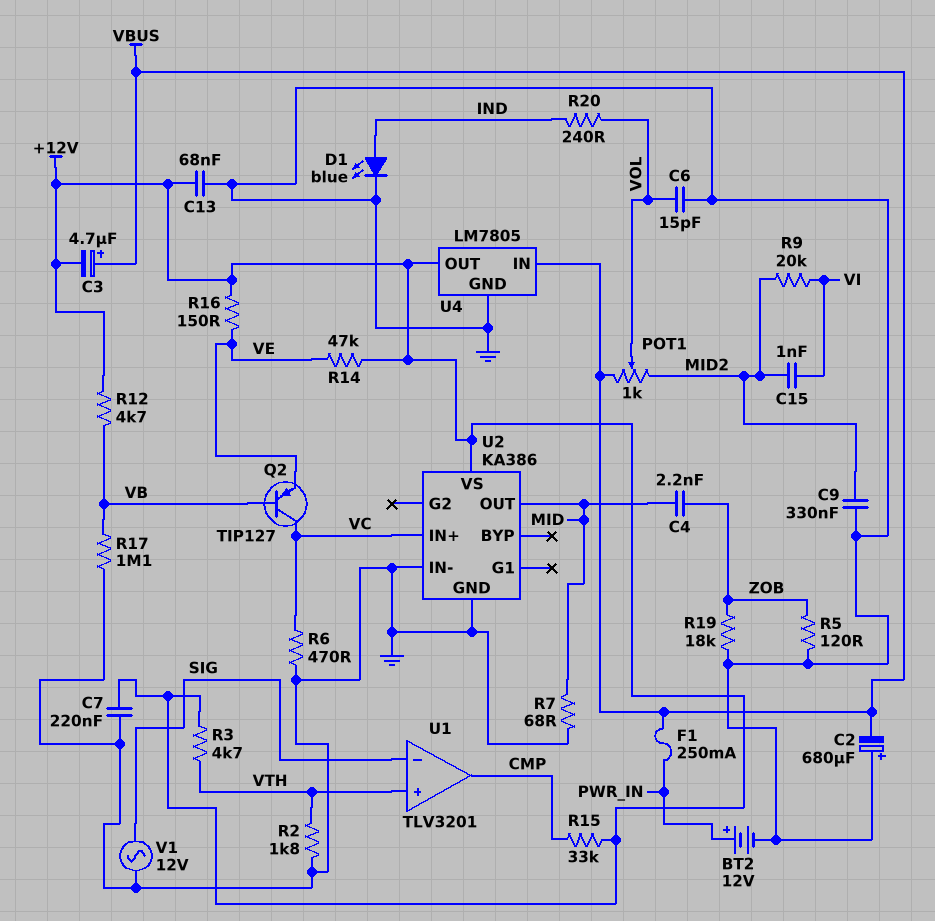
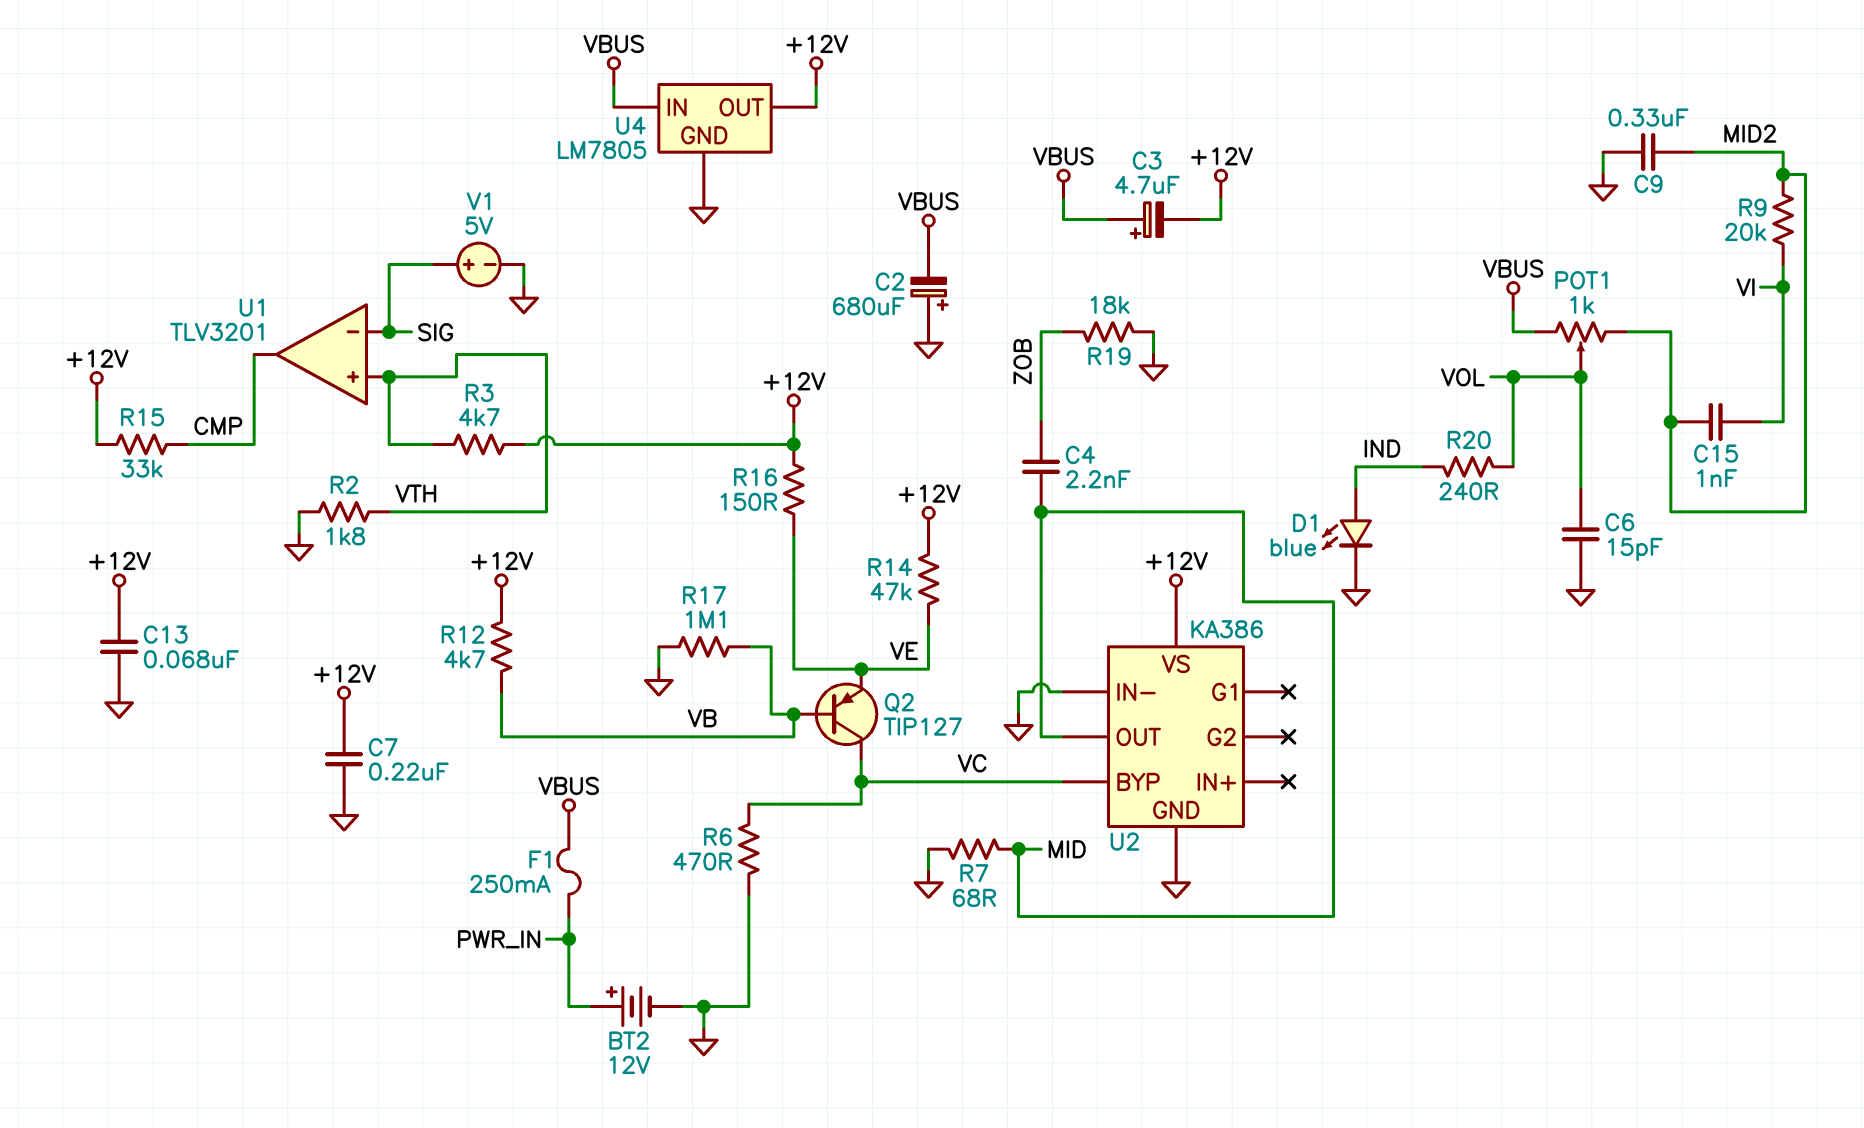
R5: 120 (GND, ZOB) -> none
U2 pin BYP: none -> VC
U2 pin IN+: VC -> none
V1: AC 12V (GND, SIG) -> 5V (plus SIG, minus GND)

